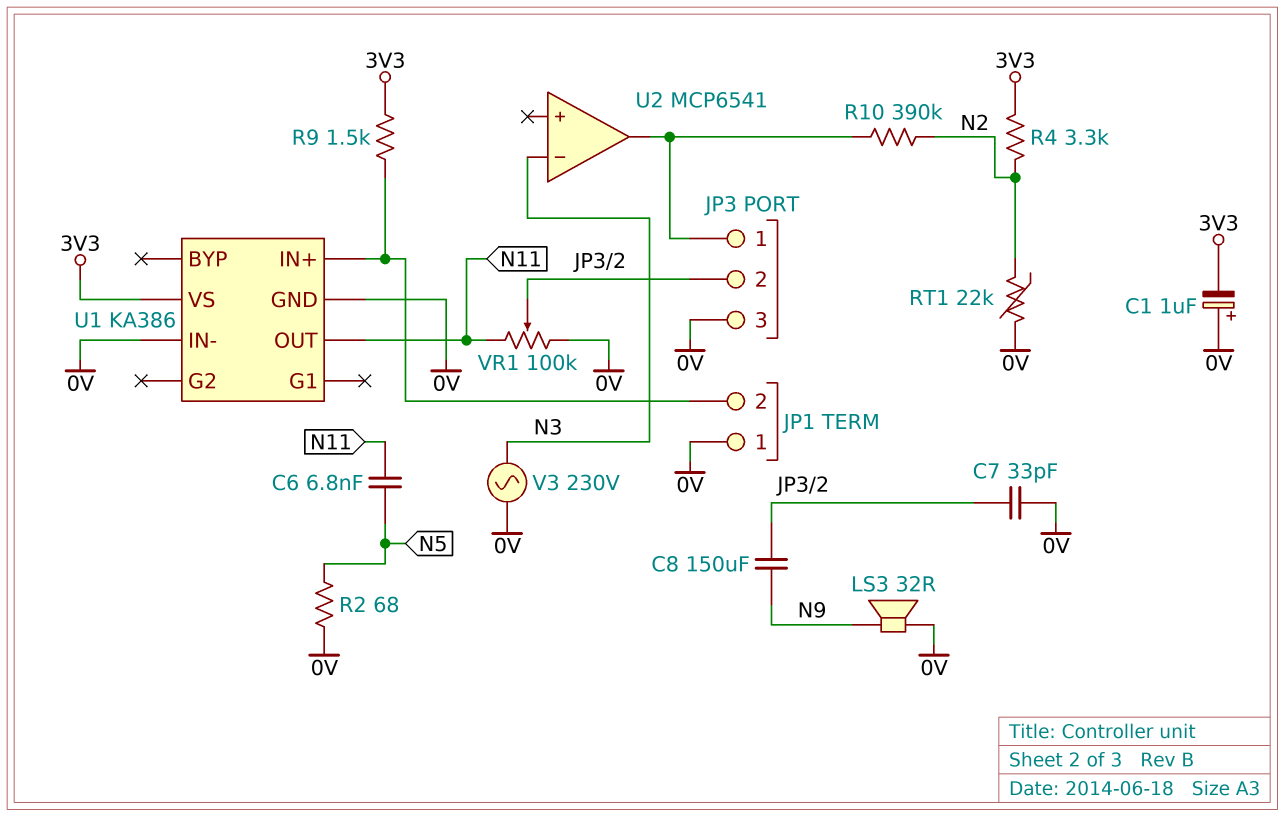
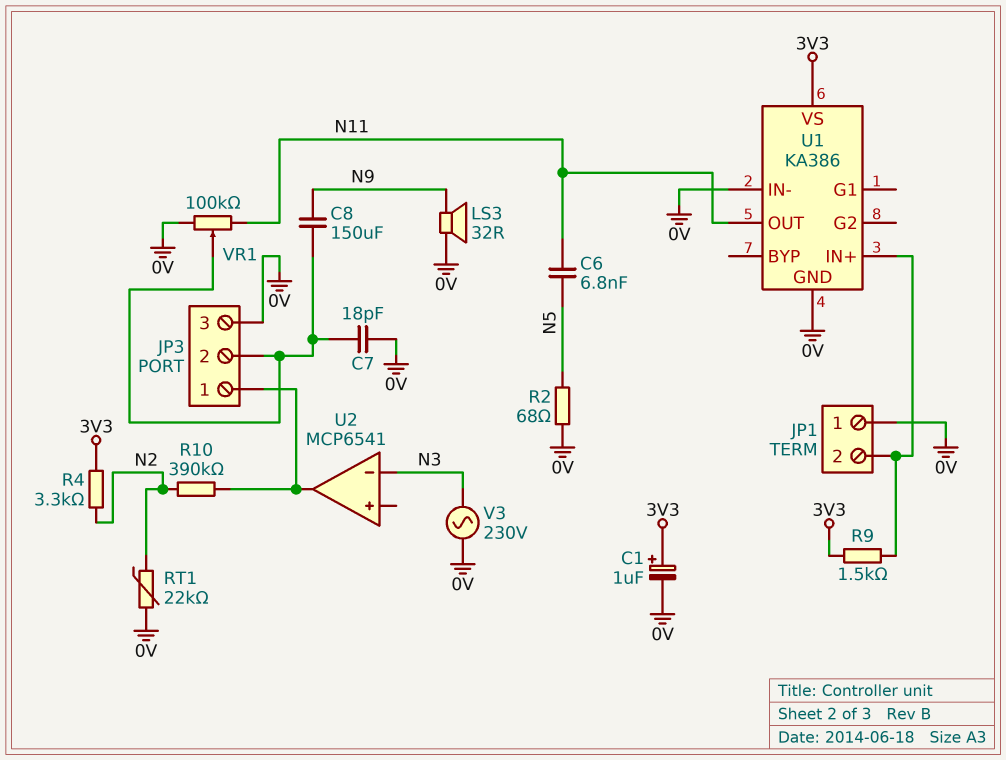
C1: 1uF (plus 0V, minus 3V3) -> 1uF (plus 3V3, minus 0V)
C7: 33pF (0V, JP3/2) -> 18pF (0V, JP3/2)

